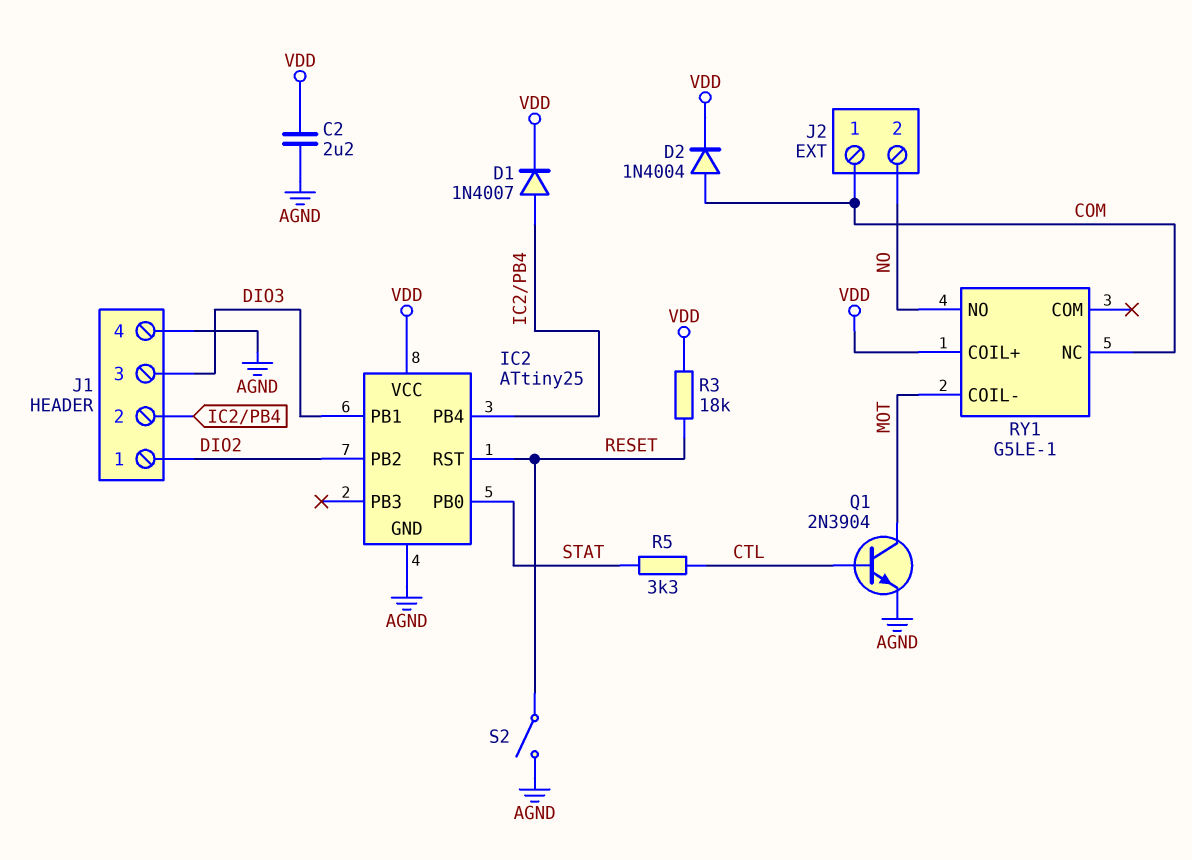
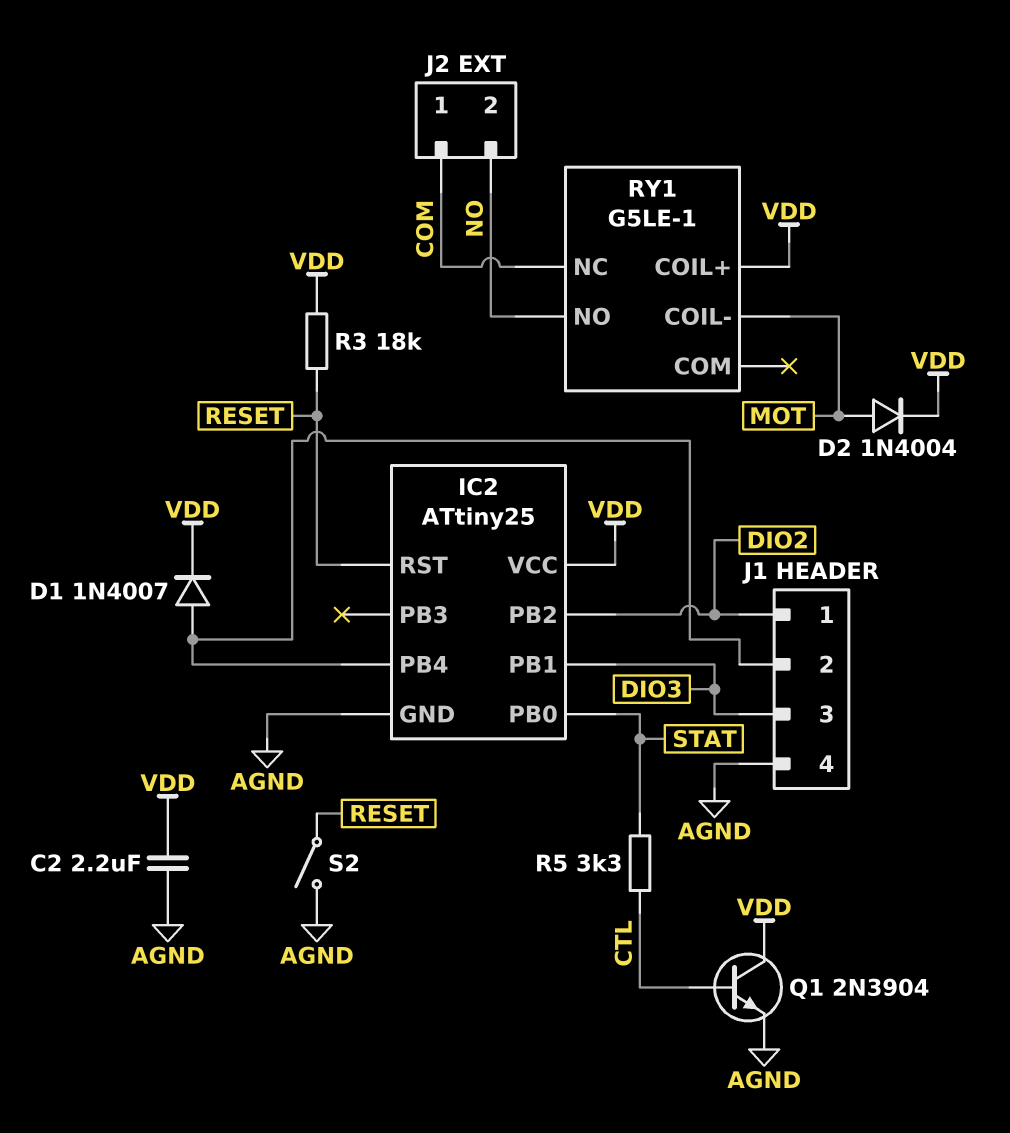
D2: diode 1N4004 (A COM, K VDD) -> diode 1N4004 (A MOT, K VDD)
Q1: NPN 2N3904 (B CTL, C MOT, E AGND) -> NPN 2N3904 (B CTL, C VDD, E AGND)

